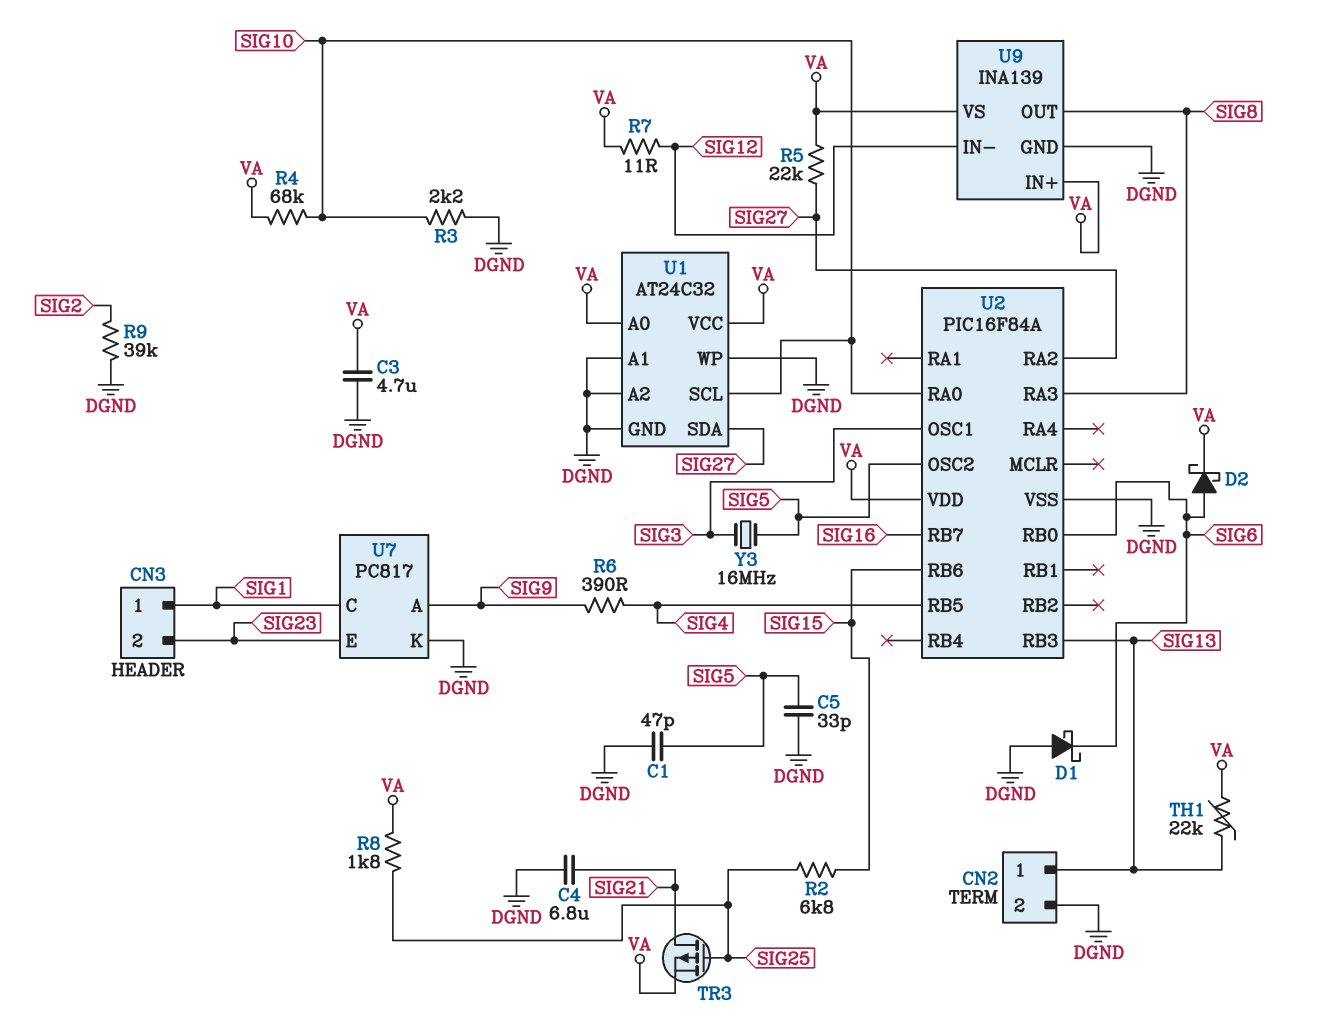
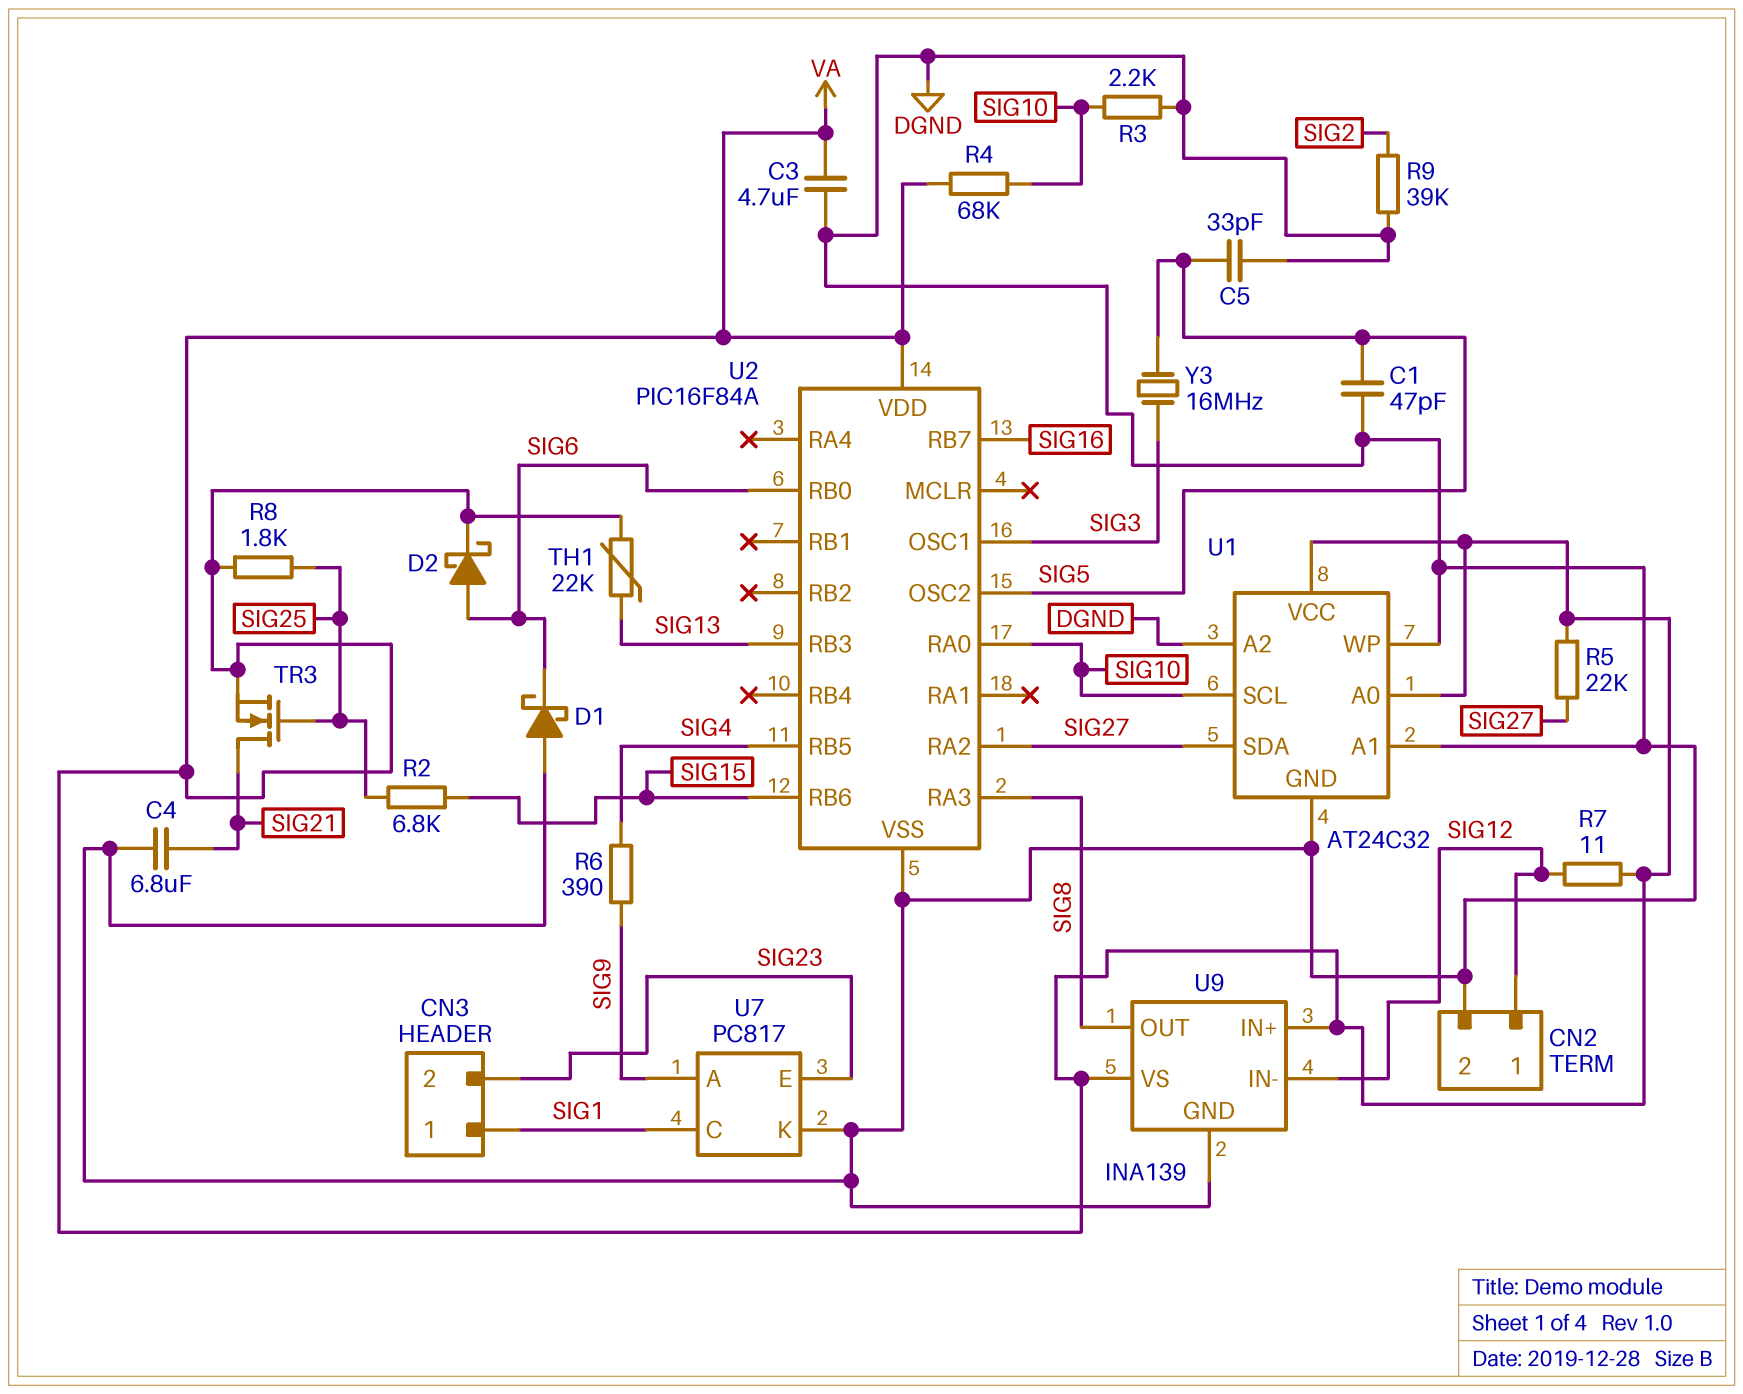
CN2 pin 1: SIG13 -> SIG12
TR3: PMOS (G SIG25, D SIG21, S VA) -> NMOS (G SIG25, D SIG21, S VA)

